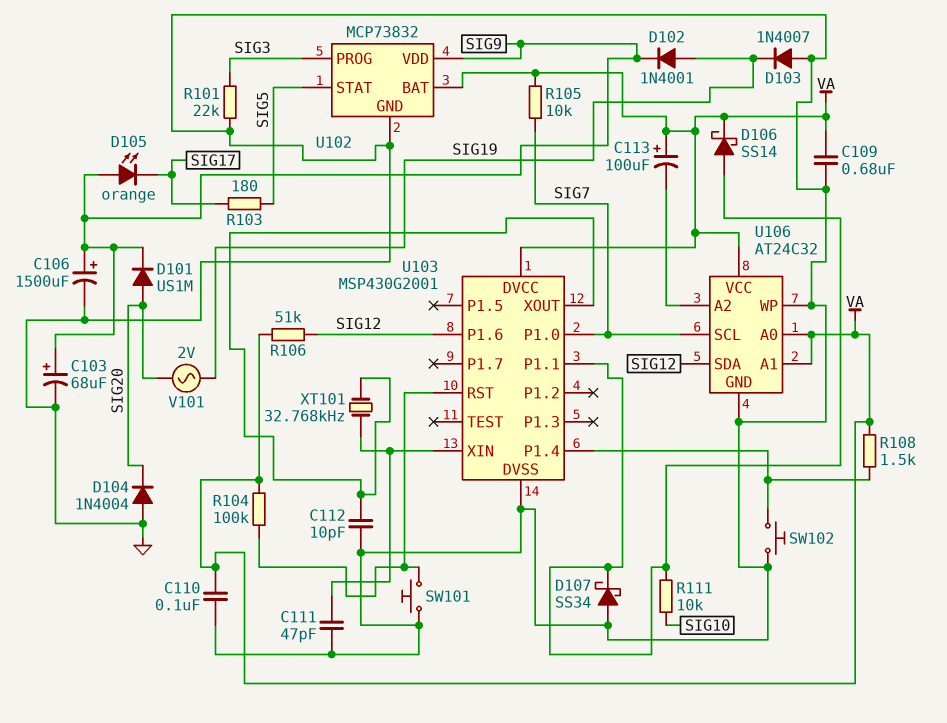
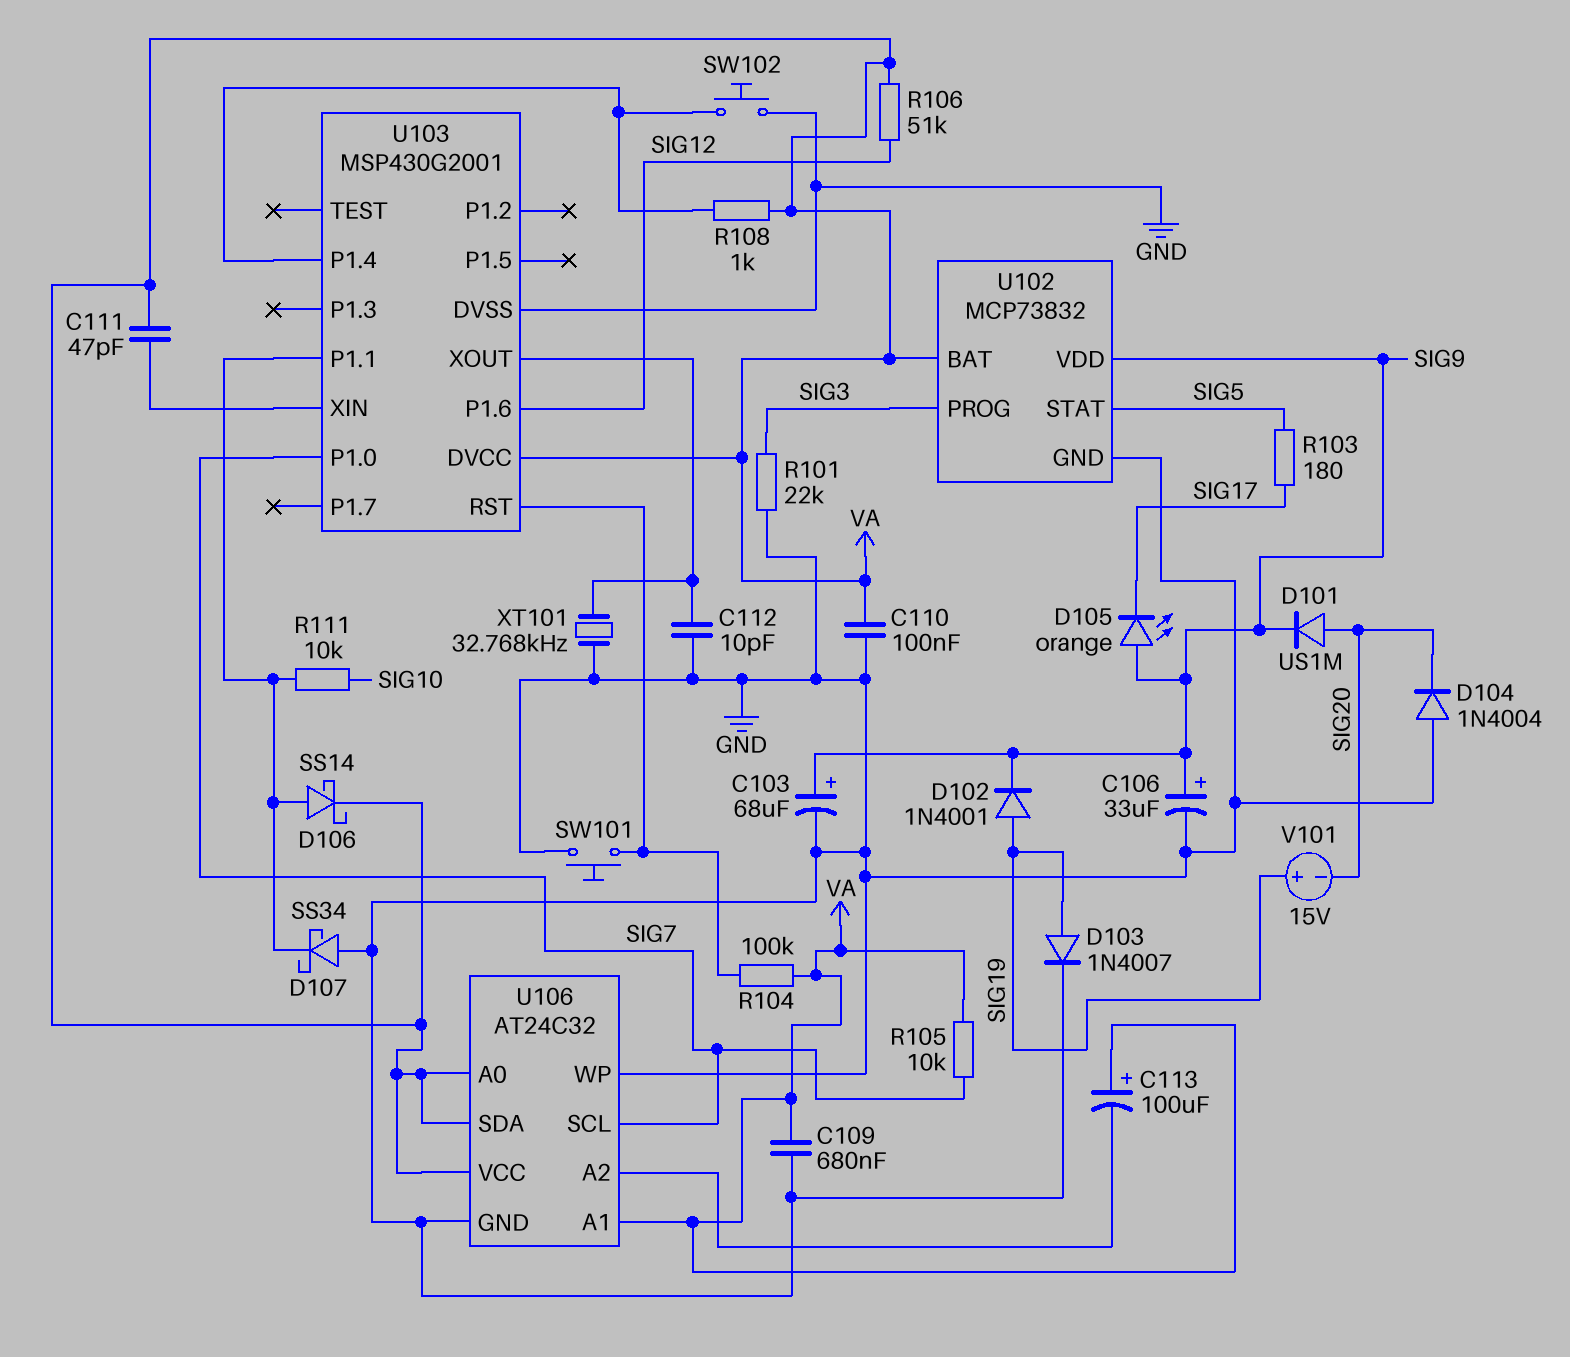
C106: 1500uF (plus SIG9, minus GND) -> 33uF (plus SIG9, minus GND)
C111: 47pF (GND, U103/XIN) -> 47pF (U103/XIN, VA)
D103: diode 1N4007 (A GND, K SIG19) -> diode 1N4007 (A SIG19, K GND)
R108: 1.5k (U103/P1.4, VA) -> 1k (U103/P1.4, VA)
U106 pin SDA: SIG12 -> VA
V101: AC 2V (SIG19, SIG20) -> 15V (plus SIG19, minus SIG20)
XT101: 32.768kHz (U103/XIN, U103/XOUT) -> 32.768kHz (GND, U103/XOUT)

